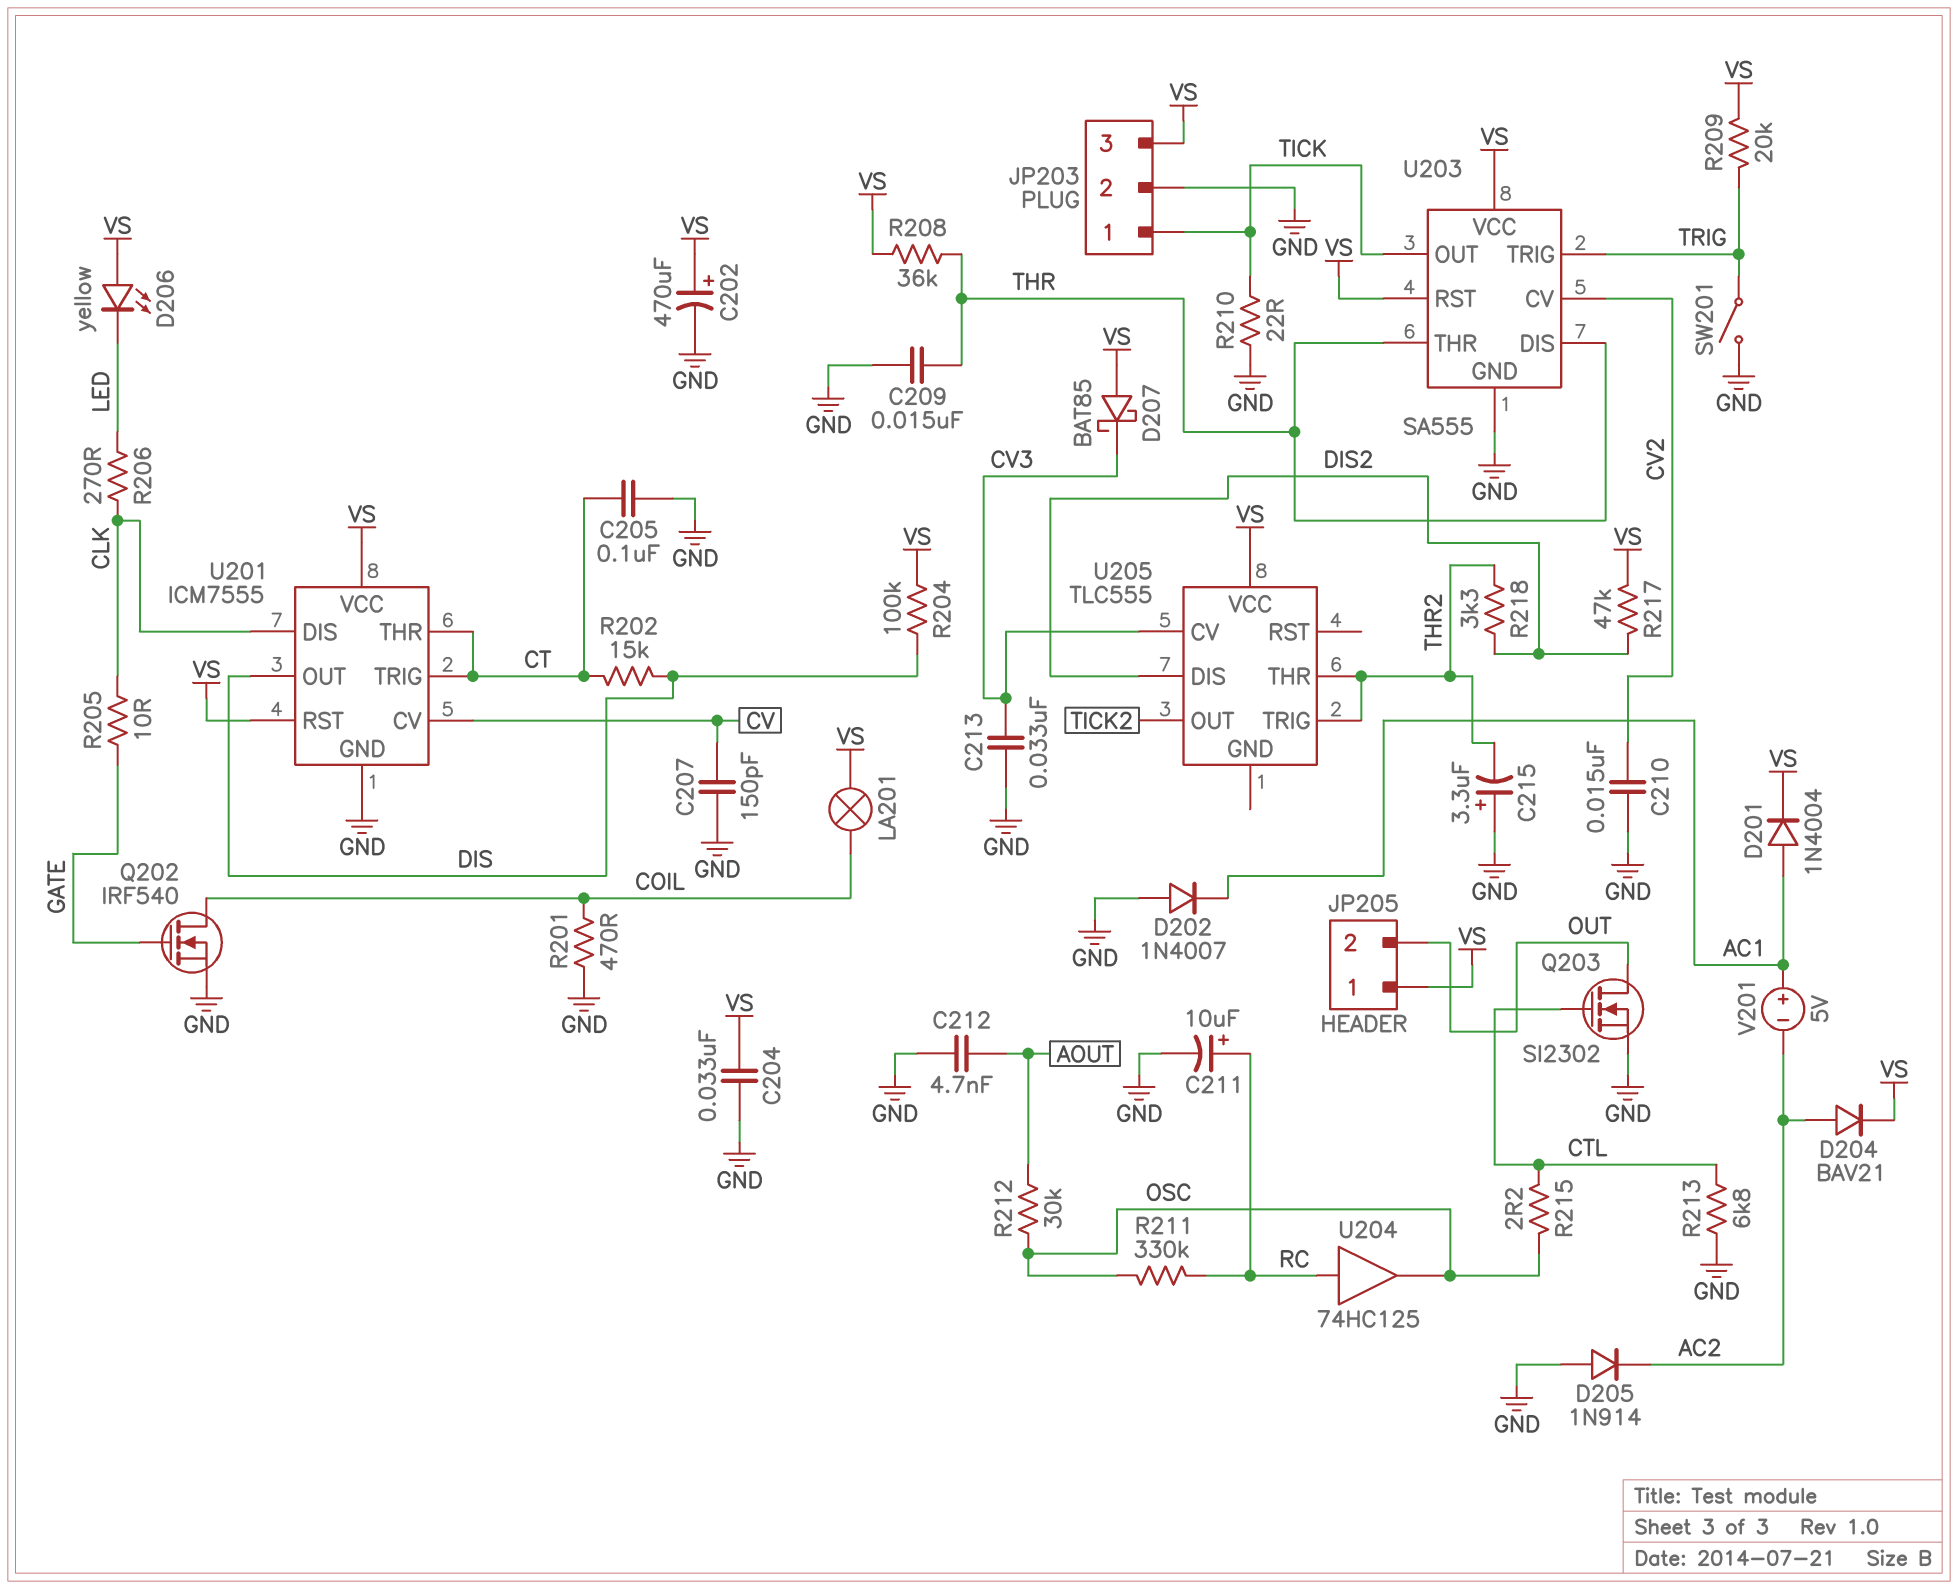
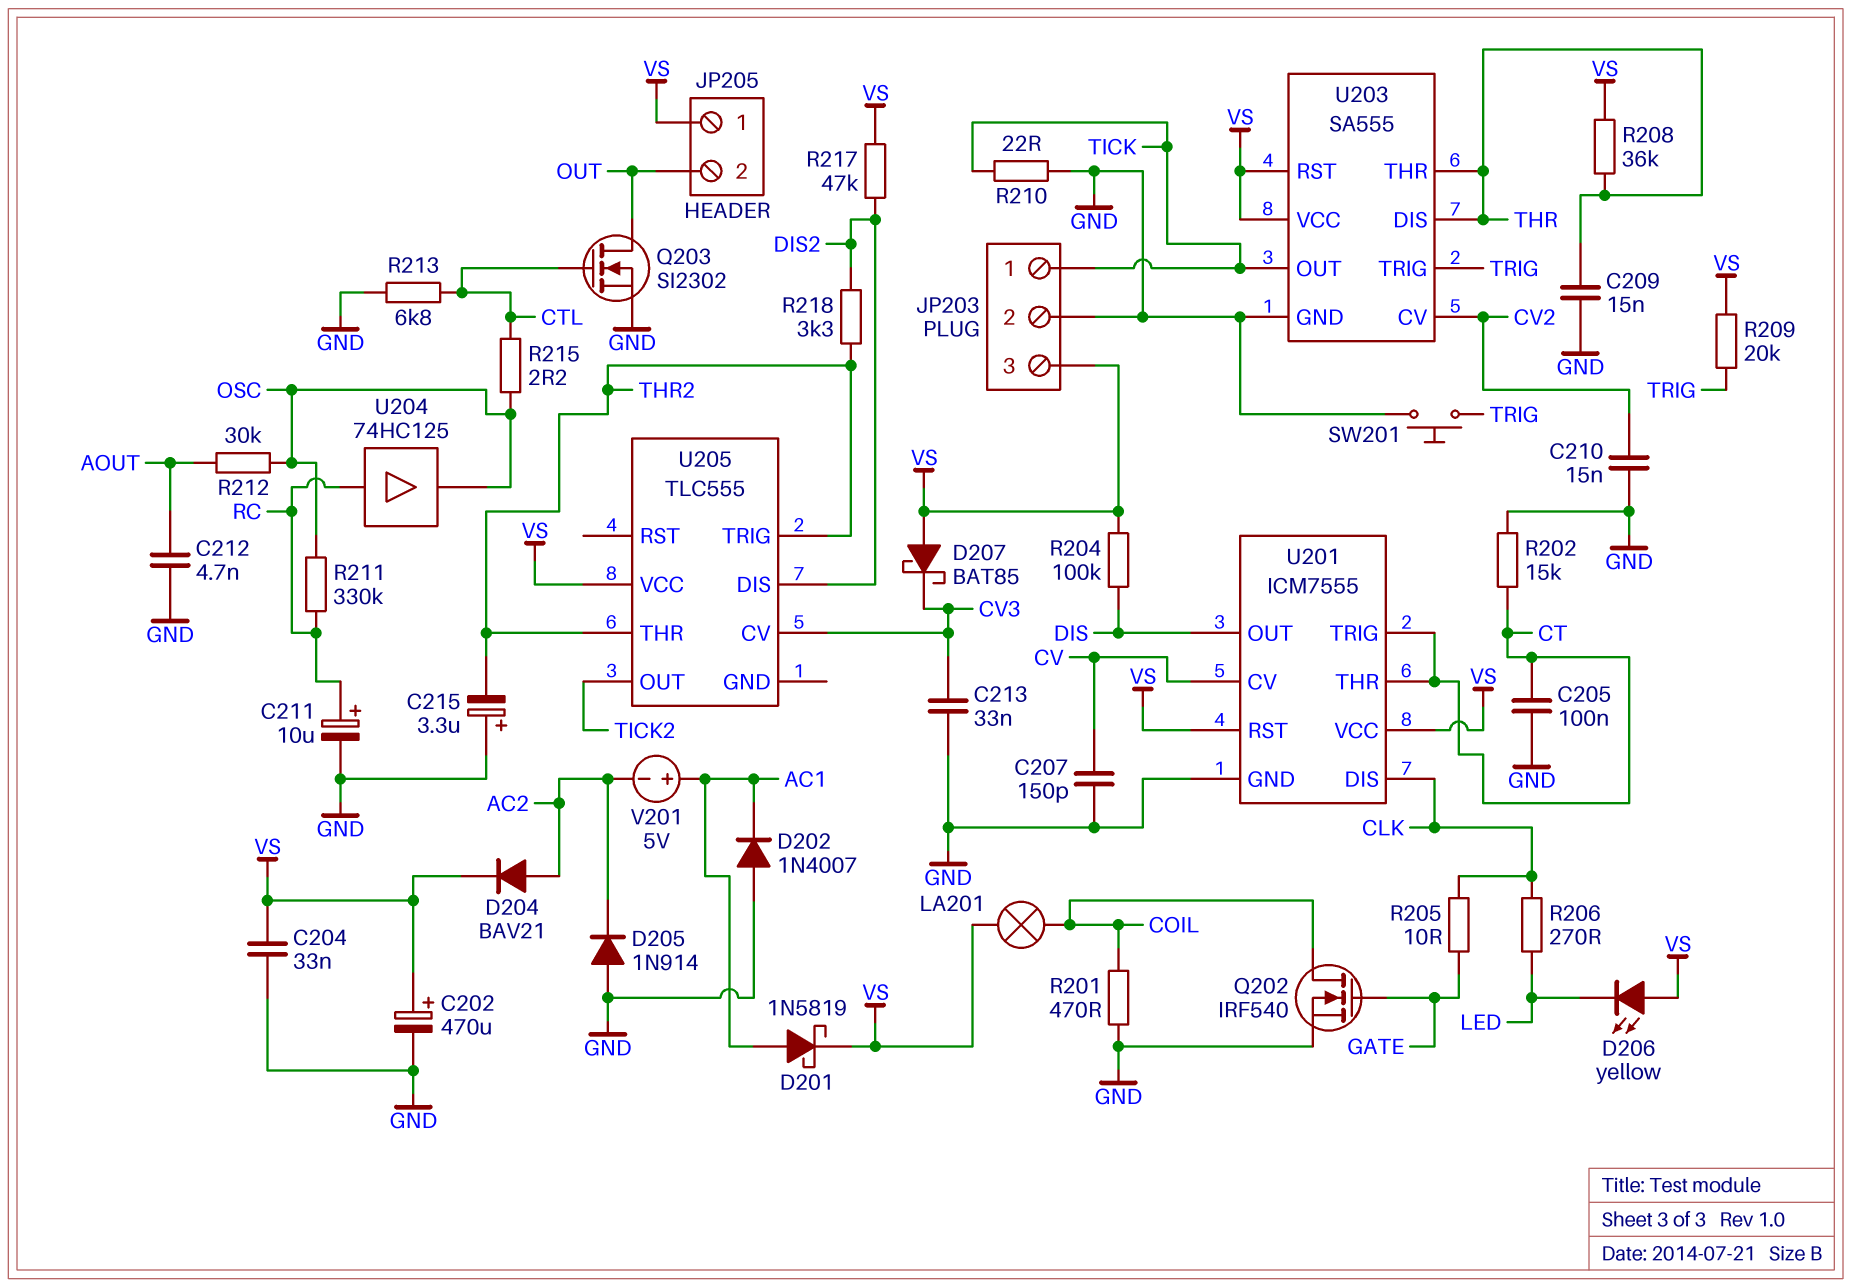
D201: diode 1N4004 (A AC1, K VS) -> schottky 1N5819 (A AC1, K VS)
R202: 15k (CT, DIS) -> 15k (CT, GND)
SW201: switch (GND, TRIG) -> button (GND, TRIG)

